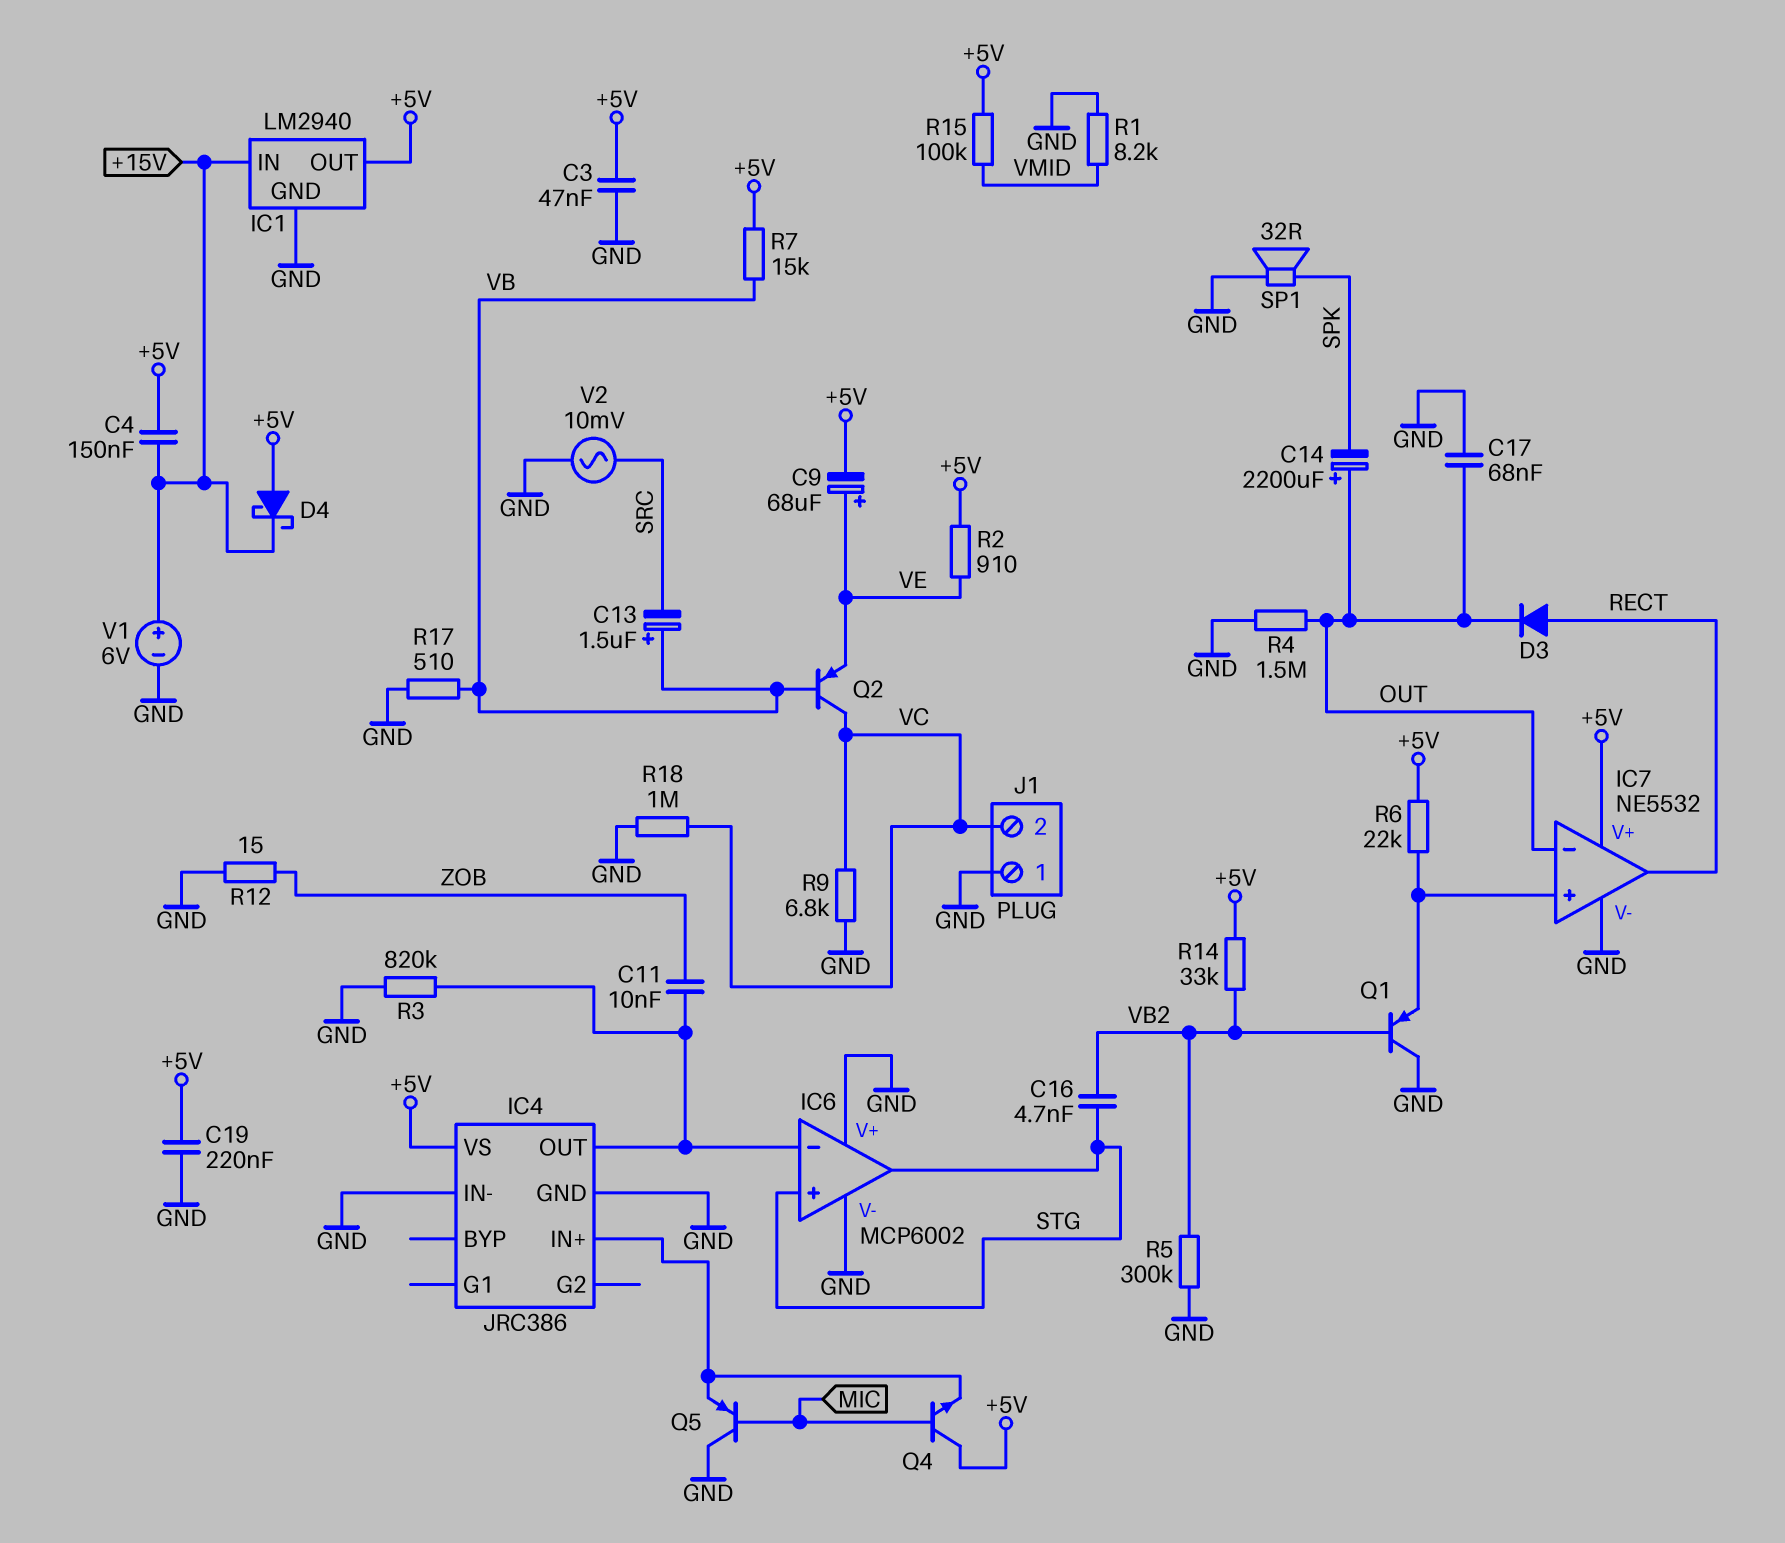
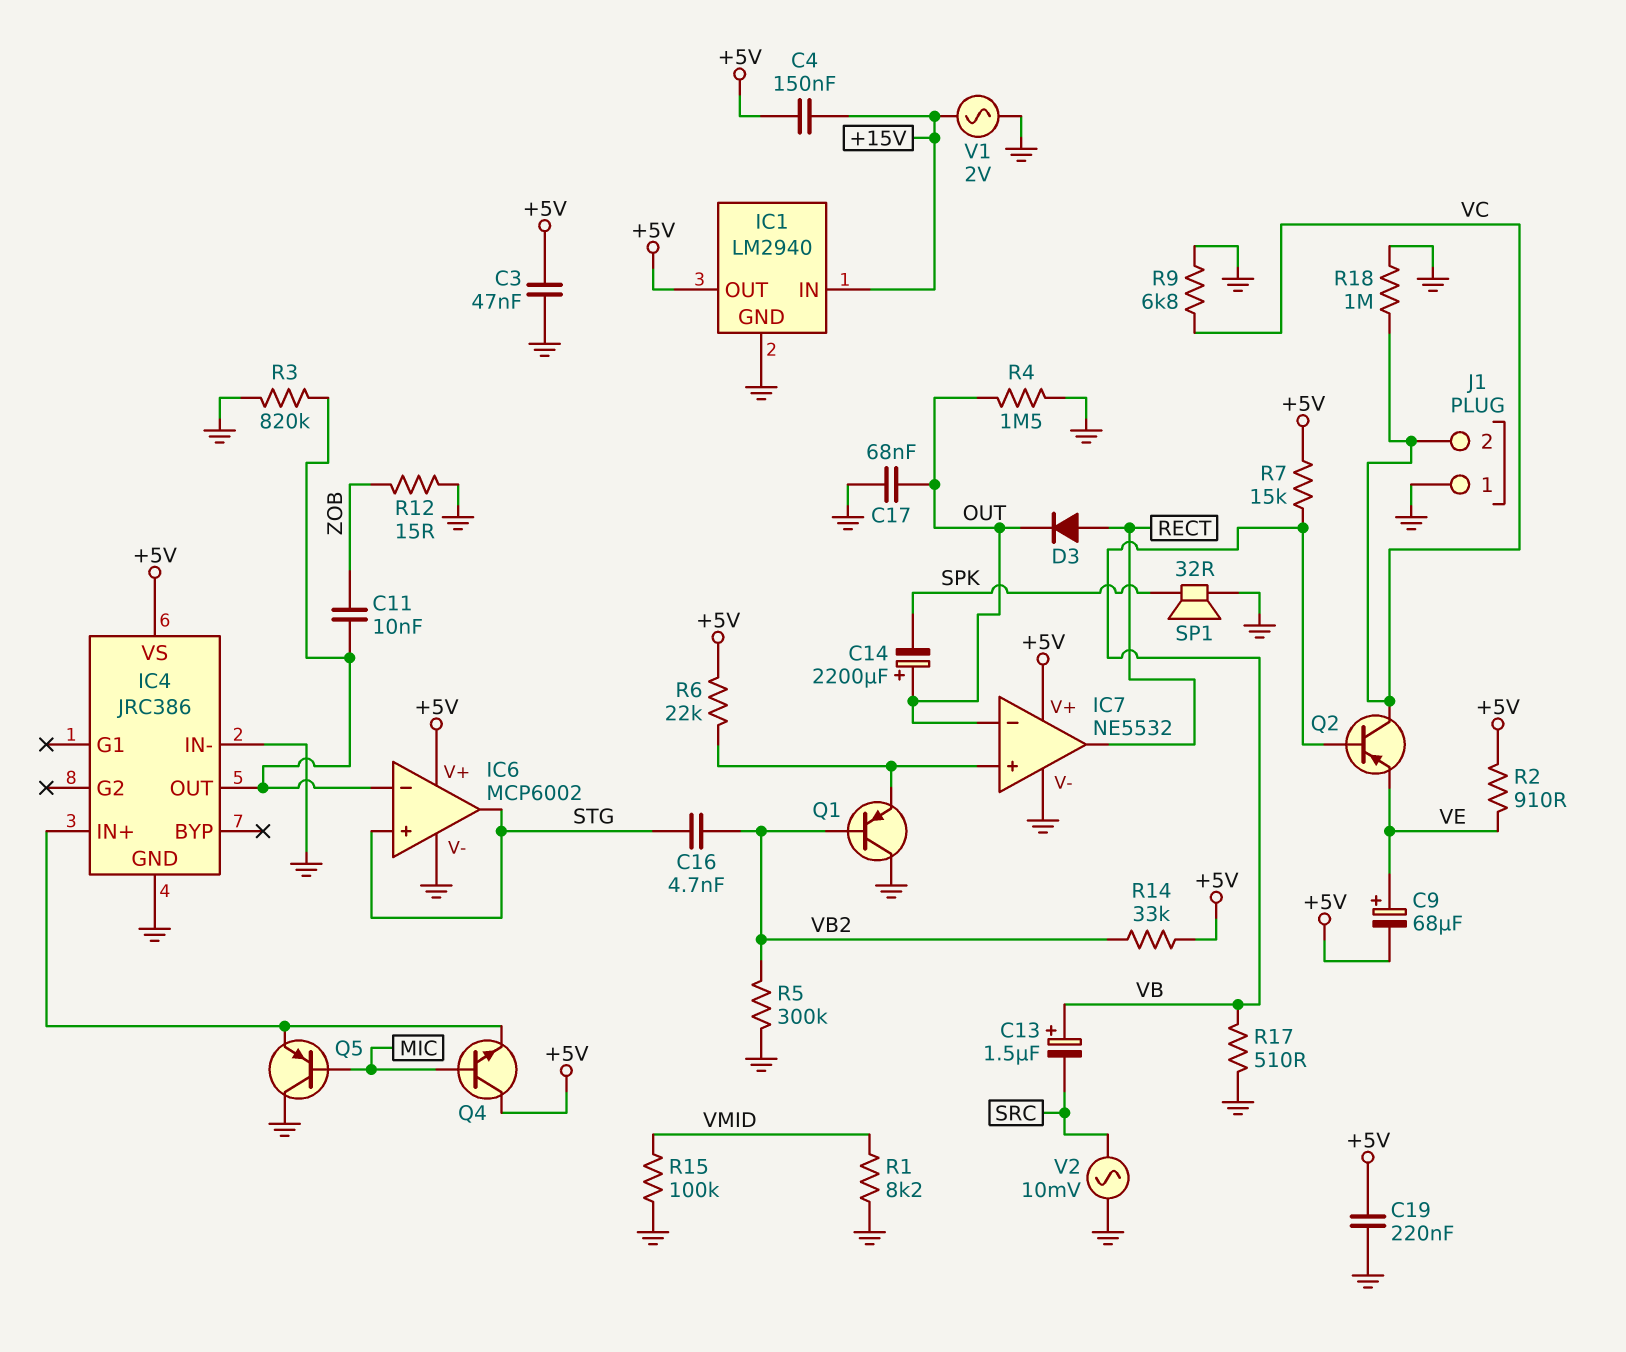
D4: schottky (A +5V, K +15V) -> none
IC6 pin V+: GND -> +5V
R15: 100k (+5V, VMID) -> 100k (GND, VMID)
V1: 6V (plus +15V, minus GND) -> AC 2V (+15V, GND)

